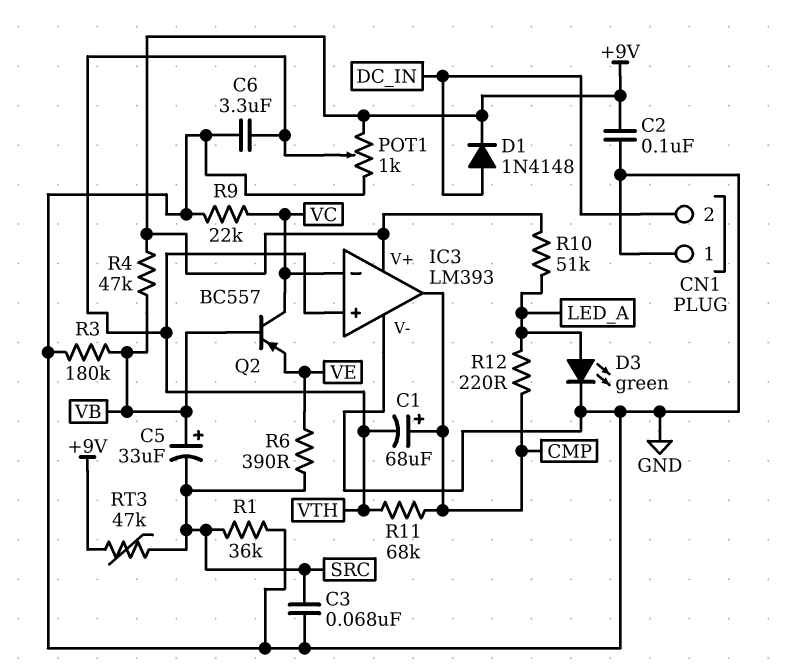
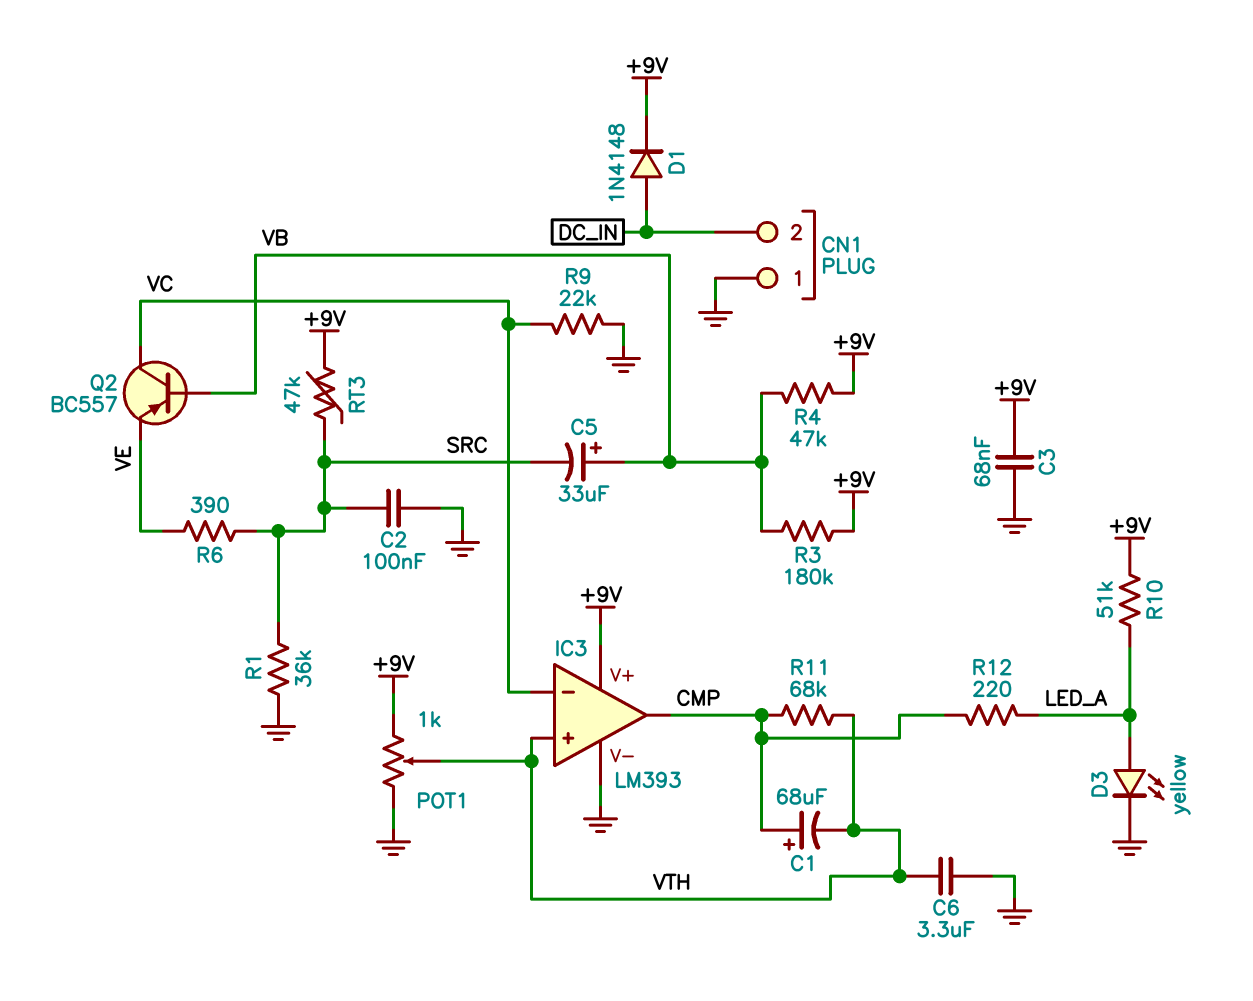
C2: 100nF (+9V, GND) -> 100nF (GND, SRC)
C3: 68nF (GND, SRC) -> 68nF (+9V, GND)
D3: LED green (A LED_A, K GND) -> LED yellow (A LED_A, K GND)
R3: 180k (GND, VB) -> 180k (+9V, VB)

